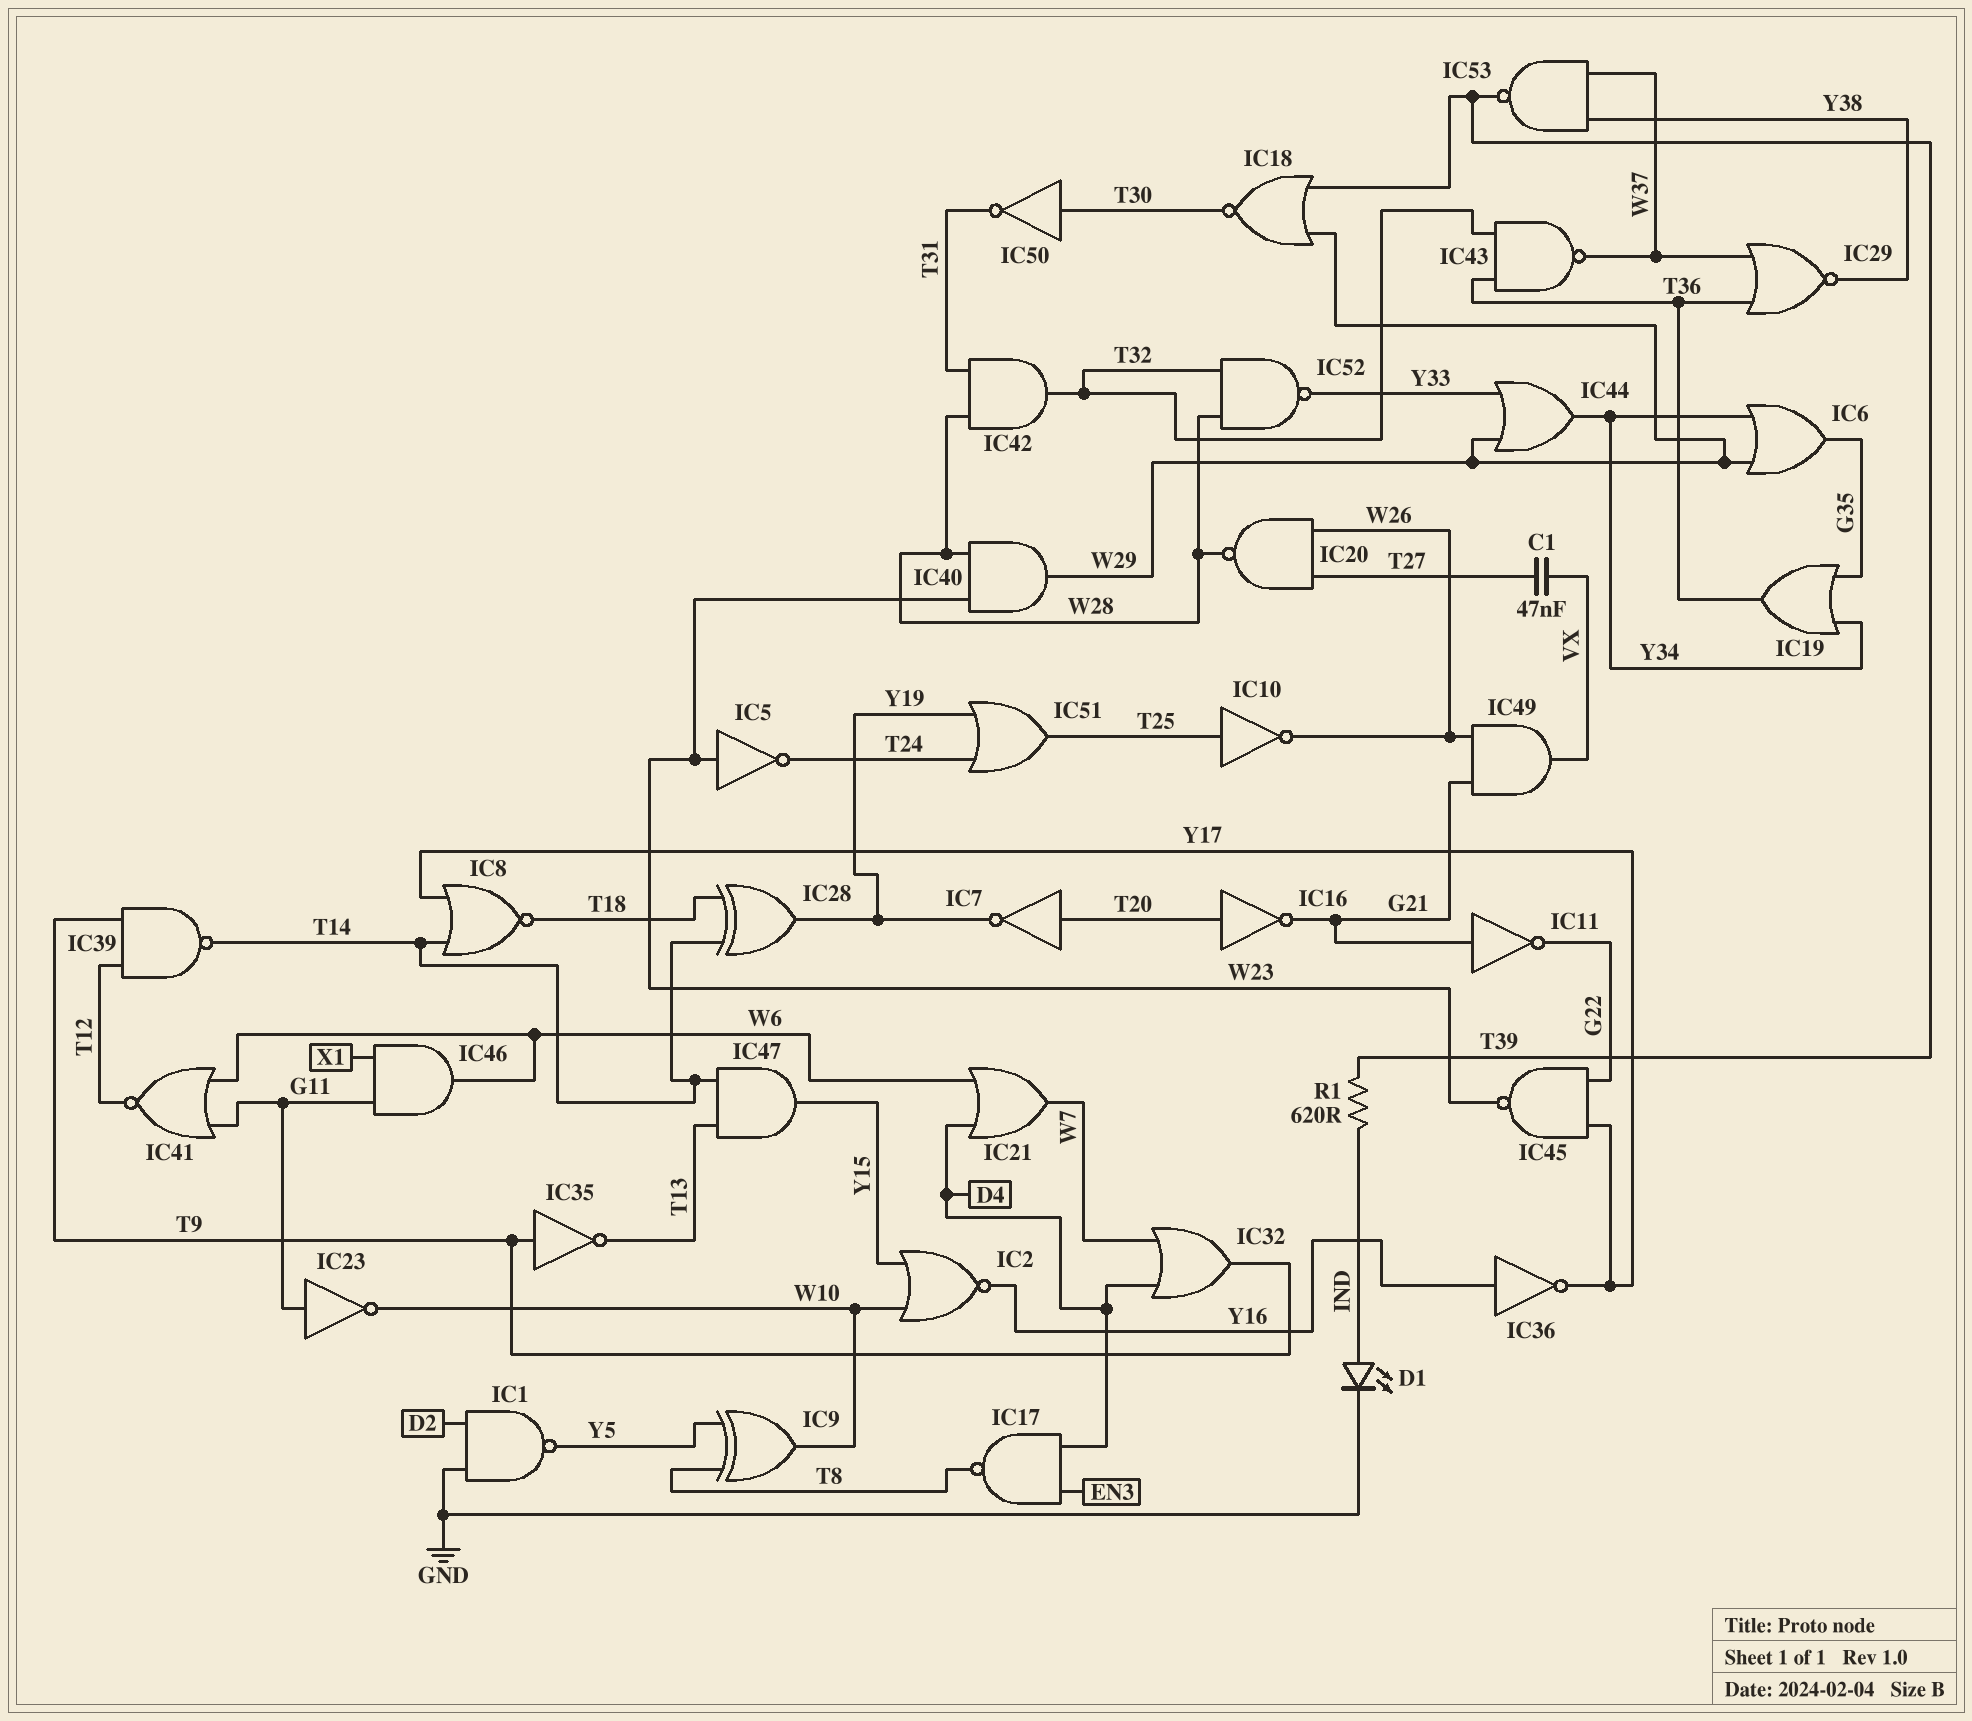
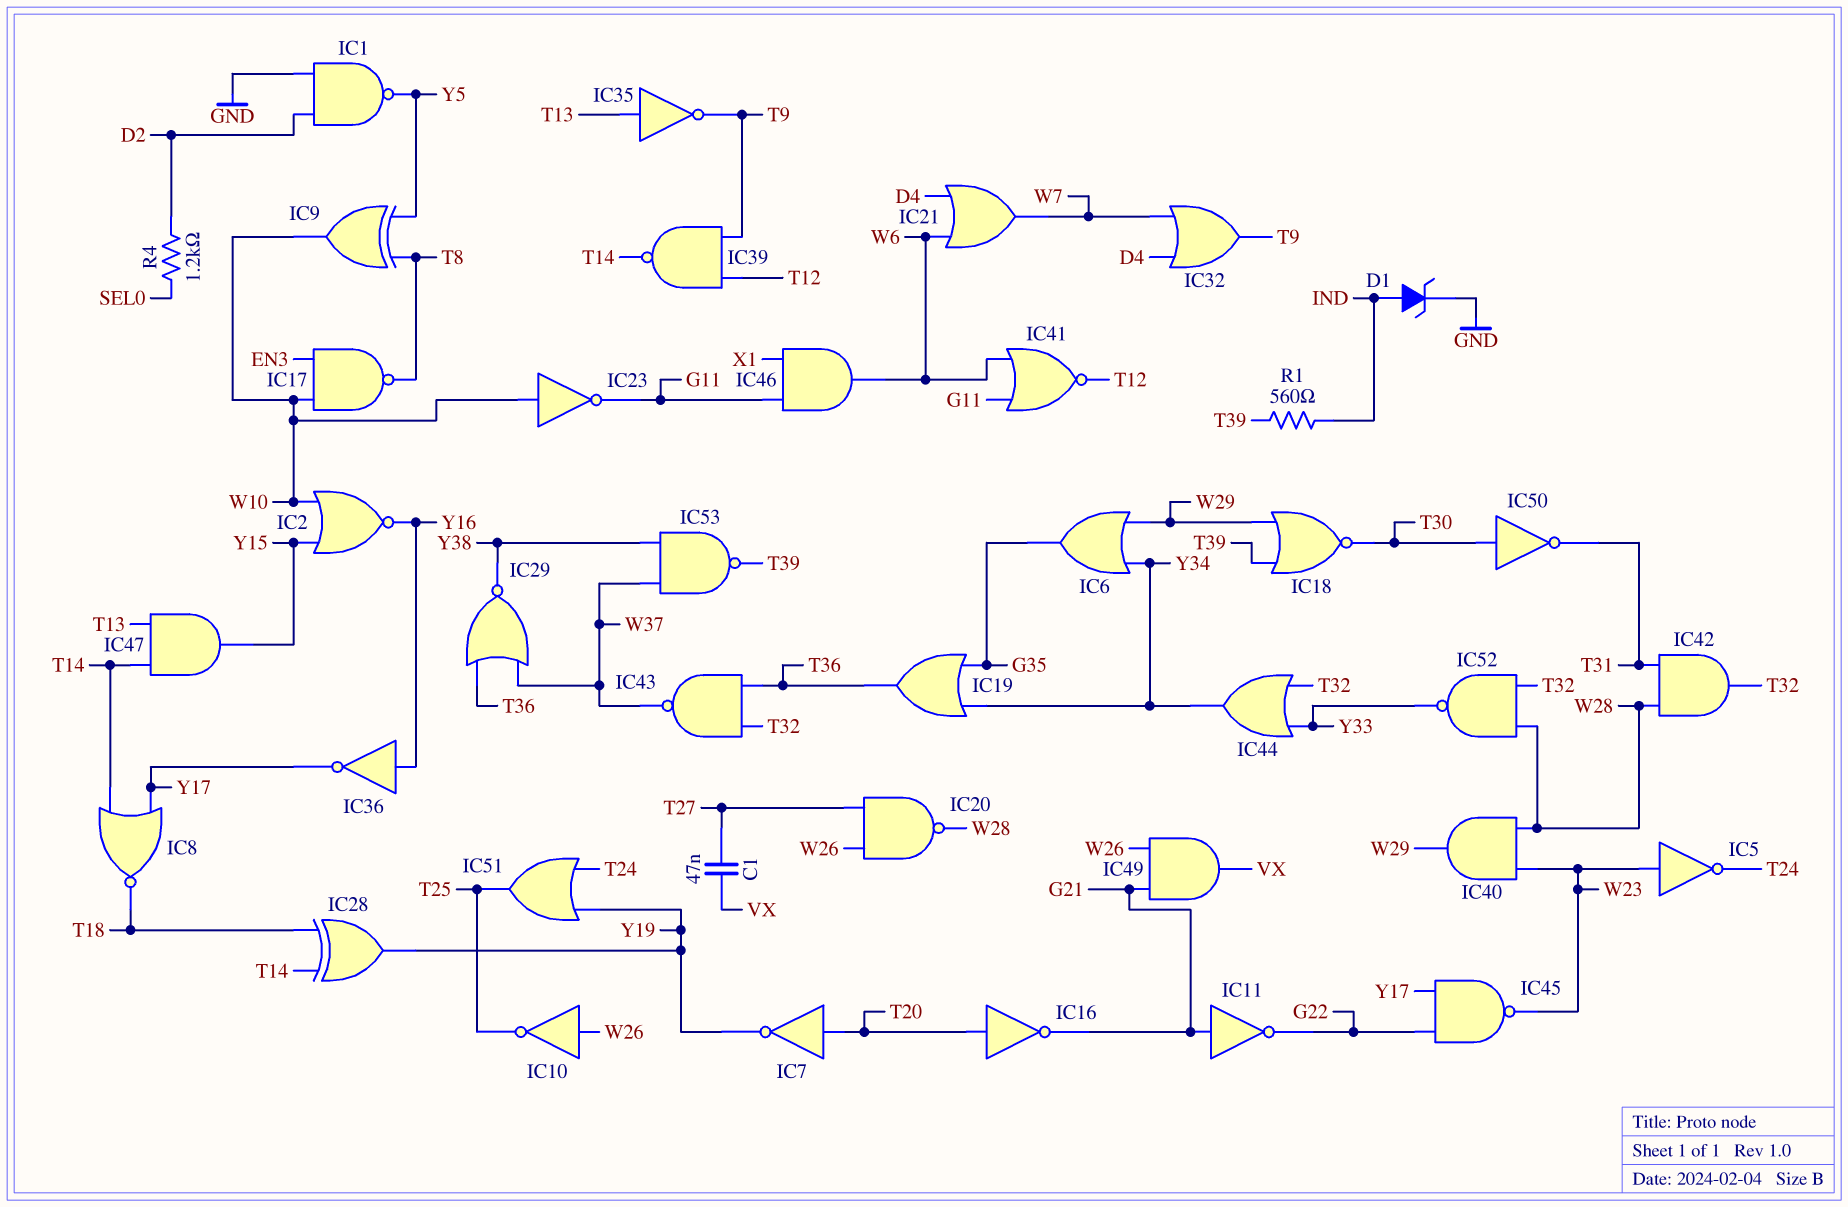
D1: LED (A IND, K GND) -> zener (A IND, K GND)
IC10: NOT (in T25, out W26) -> NOT (in W26, out T25)
IC17: NAND (in D4, in EN3, out T8) -> NAND (in EN3, in W10, out T8)
IC23: NOT (in G11, out W10) -> NOT (in W10, out G11)
IC35: NOT (in T9, out T13) -> NOT (in T13, out T9)
IC44: OR (in W29, in Y33, out Y34) -> OR (in T32, in Y33, out Y34)
R1: 620 (IND, T39) -> 560 (IND, T39)
R4: none -> 1.2k (D2, SEL0)

